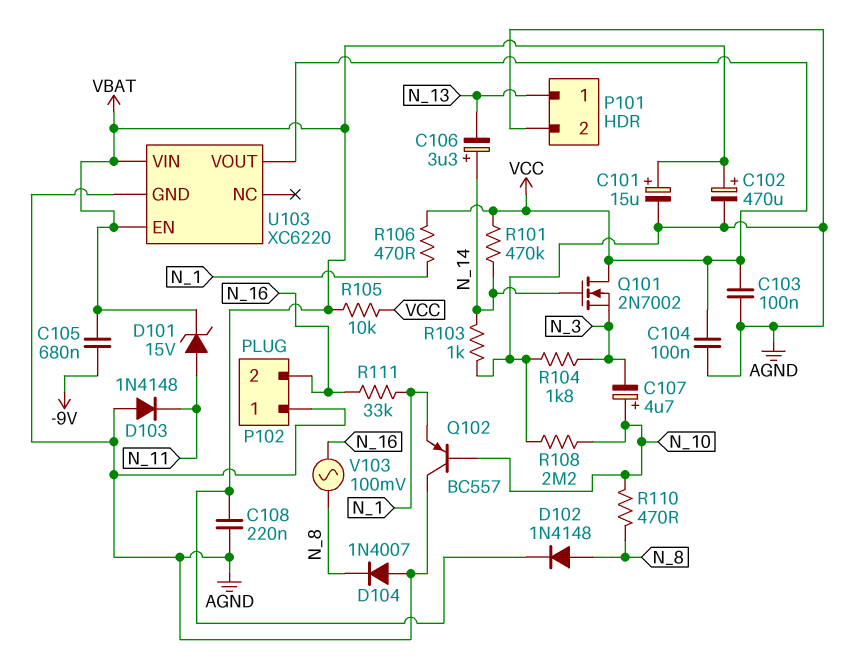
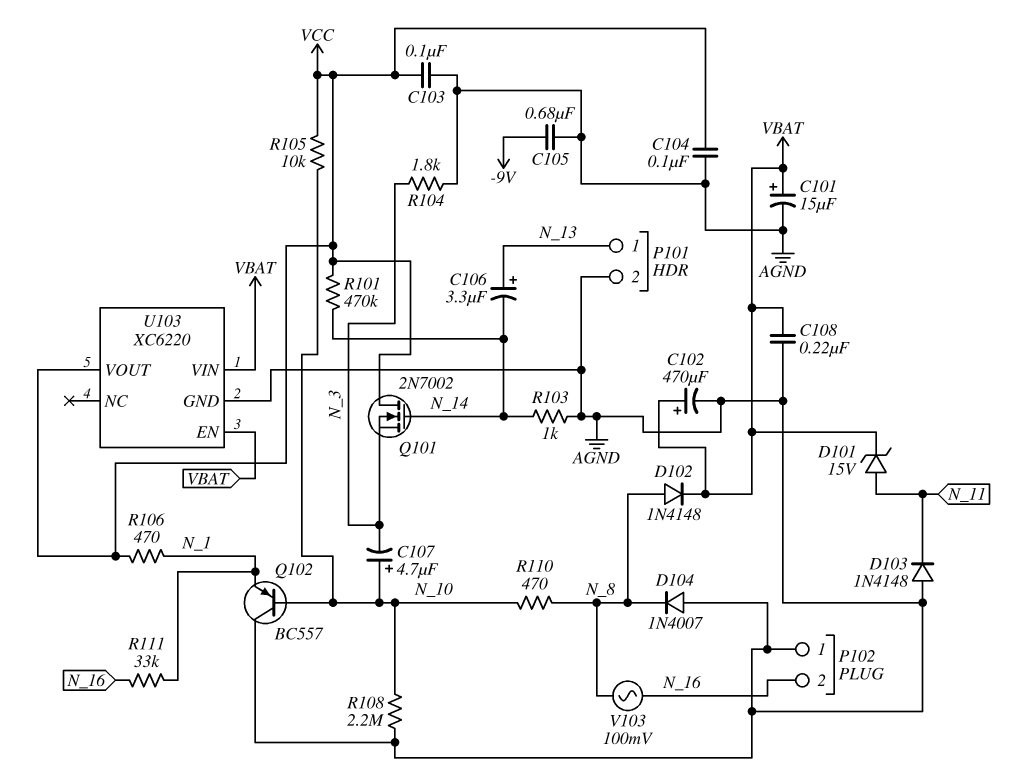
C105: 680nF (-9V, VBAT) -> 680nF (-9V, AGND)
C106: 3.3uF (plus N_14, minus N_13) -> 3.3uF (plus N_13, minus N_14)
R105: 10k (VBAT, VCC) -> 10k (N_10, VCC)

